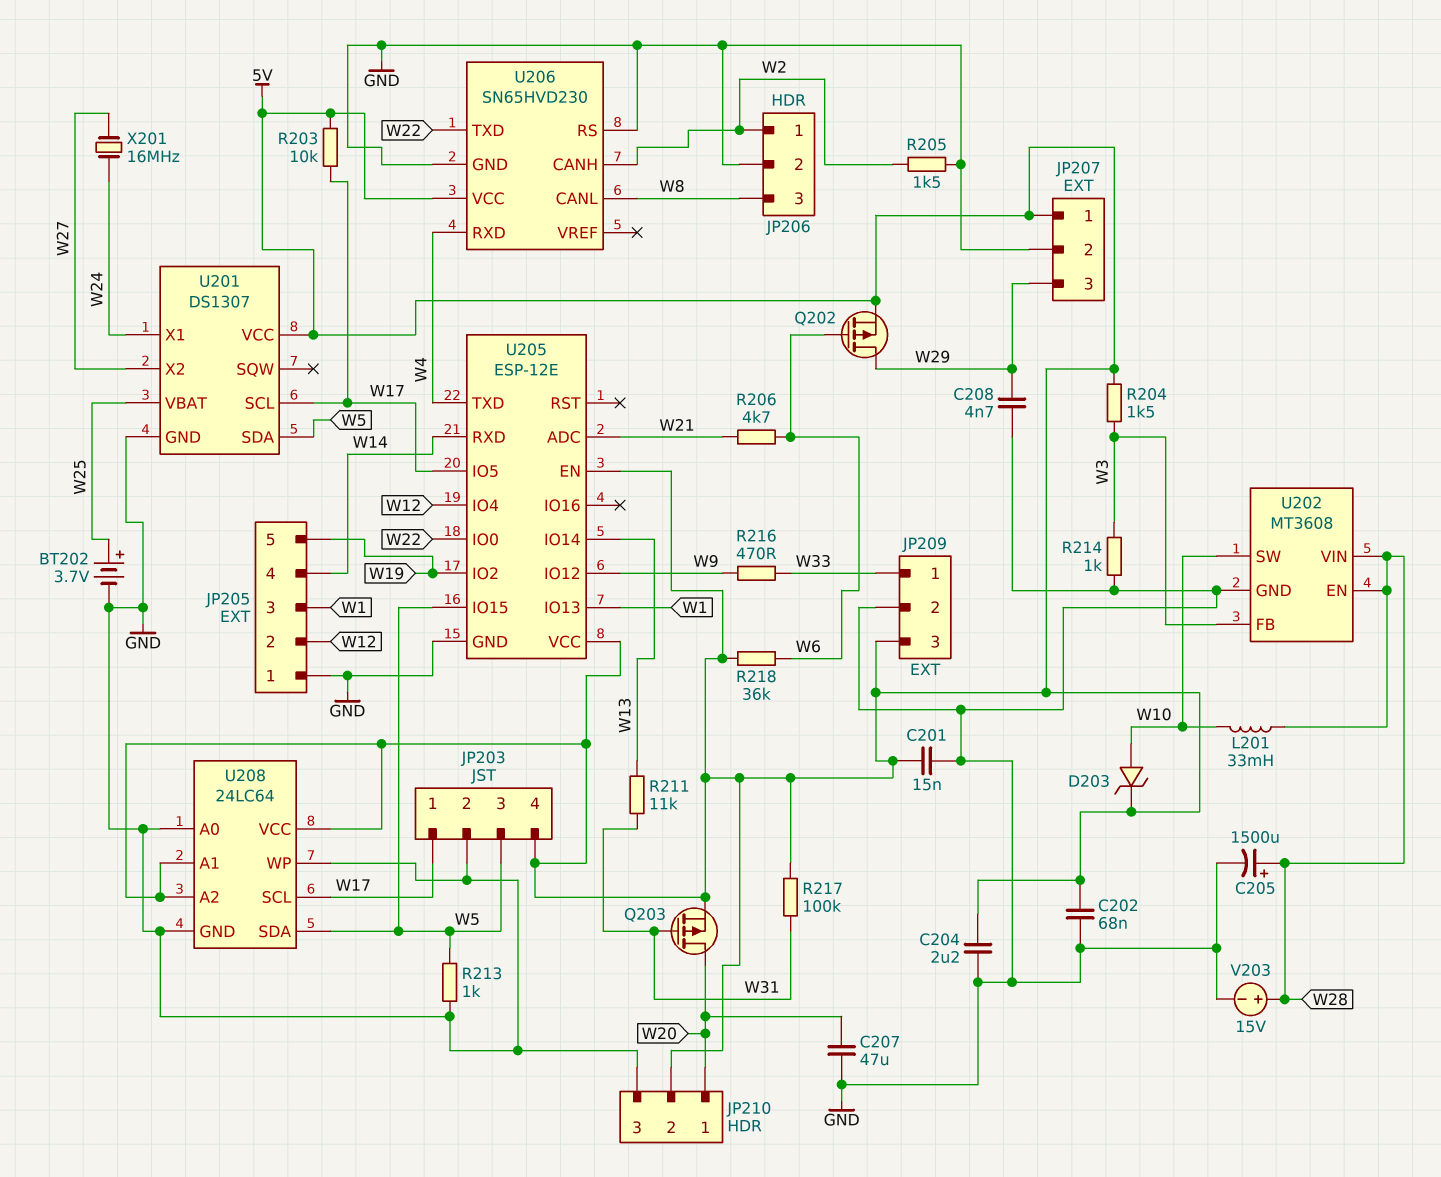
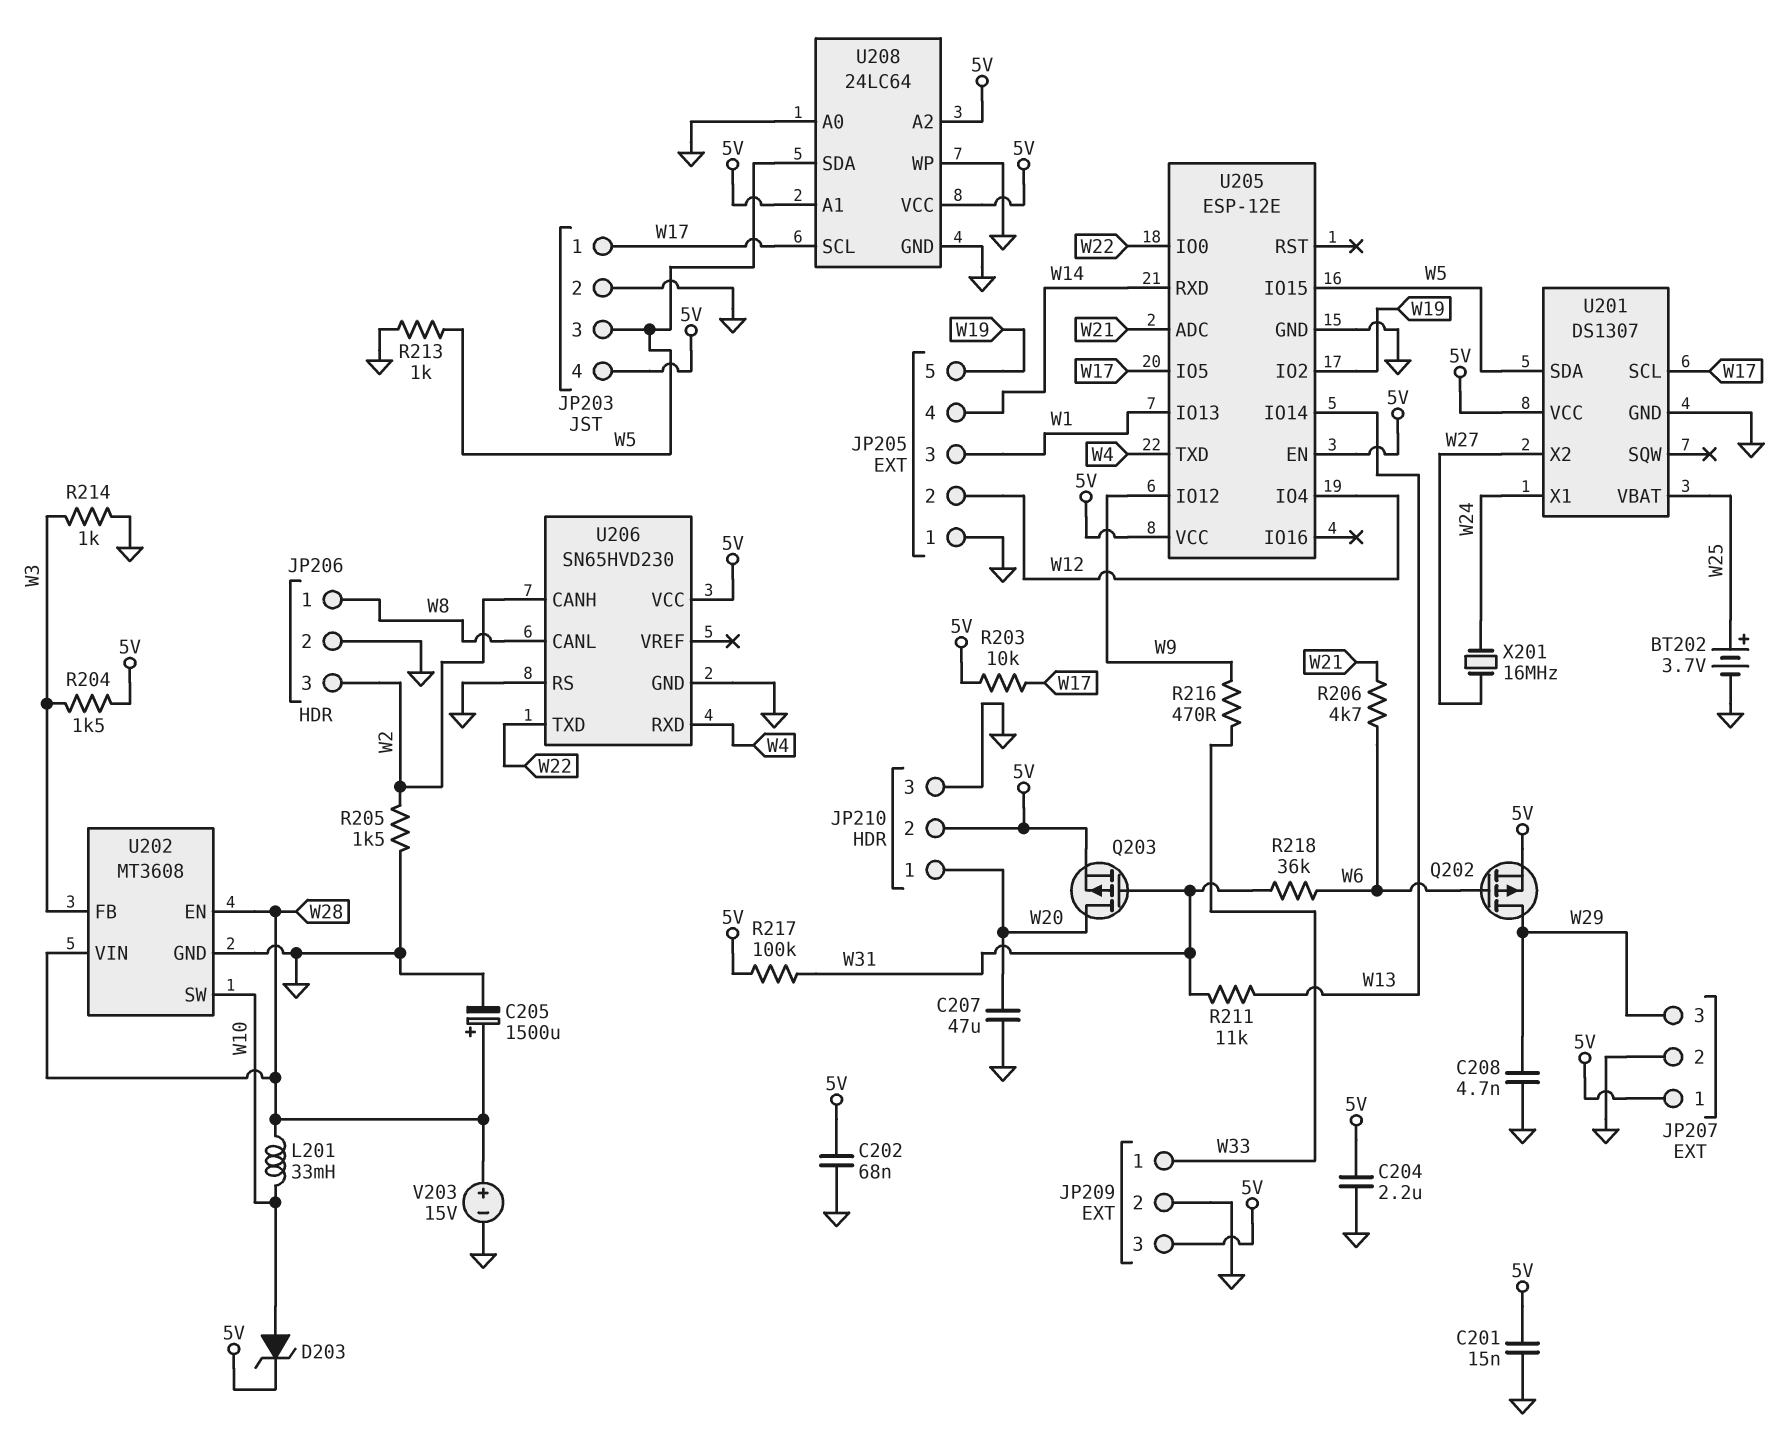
JP206 pin 1: W2 -> W8
JP206 pin 3: W8 -> W2
R218: 36k (5V, W6) -> 36k (W6, W31)

